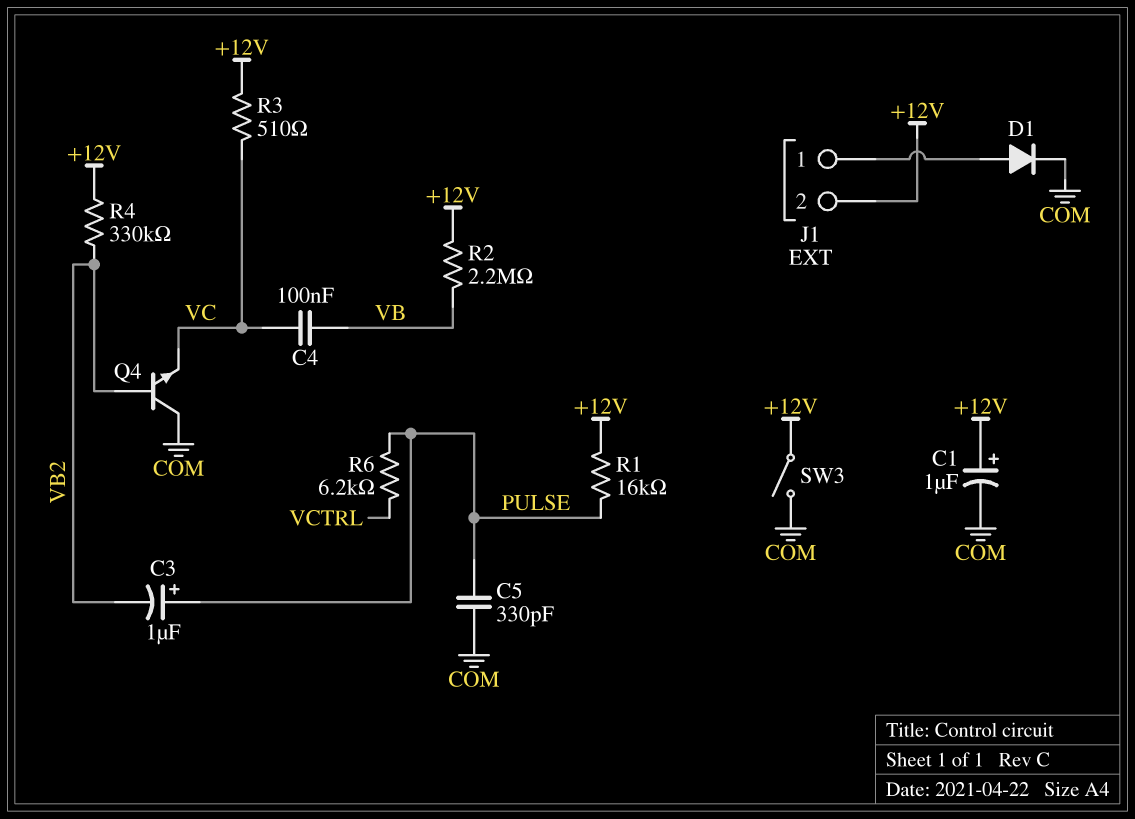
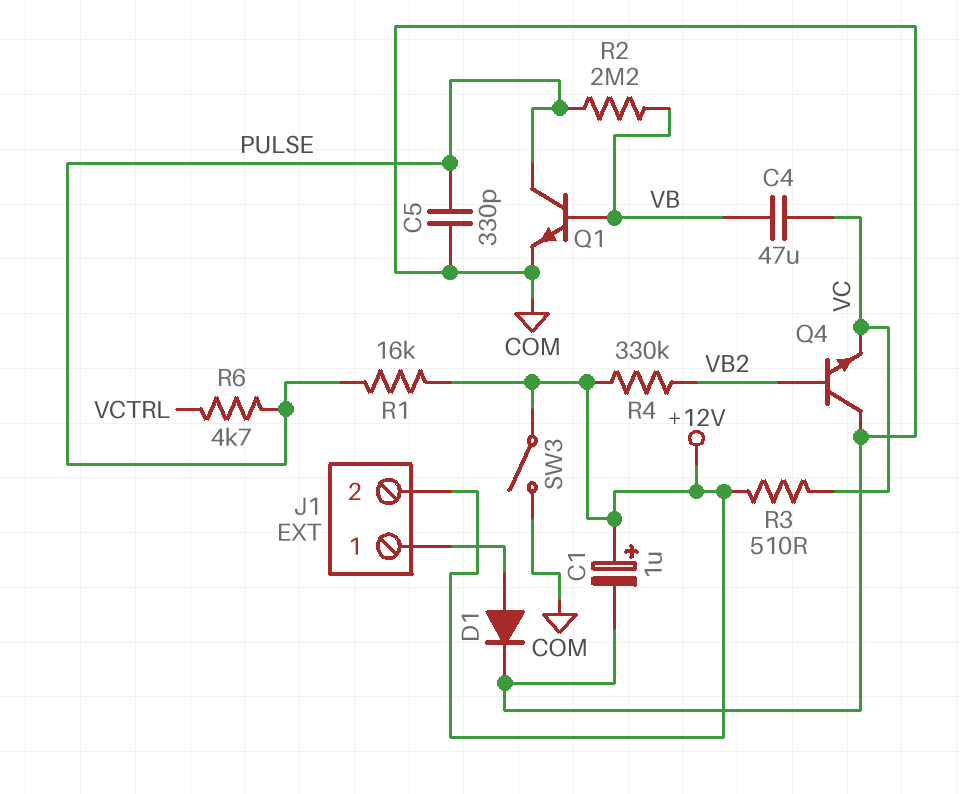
C3: 1uF (plus PULSE, minus VB2) -> none
C4: 100nF (VB, VC) -> 47uF (VB, VC)
Q1: none -> NPN (B VB, C PULSE, E COM)
R2: 2.2M (+12V, VB) -> 2.2M (PULSE, VB)
R6: 6.2k (PULSE, VCTRL) -> 4.7k (PULSE, VCTRL)

